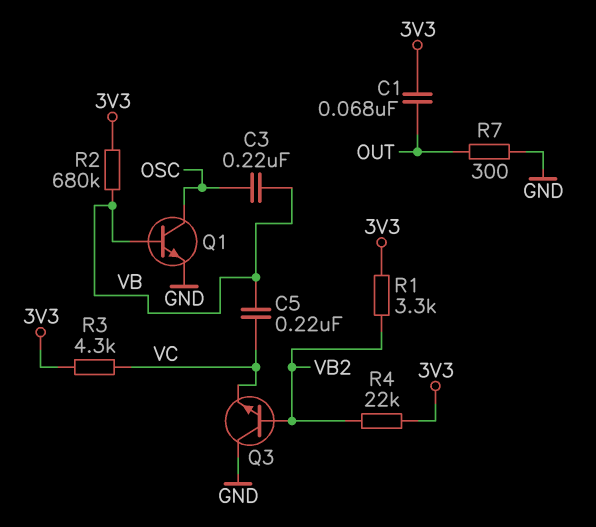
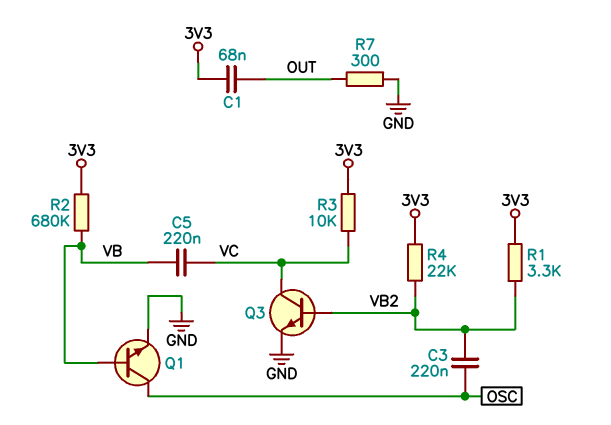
C3: 220nF (OSC, VB) -> 220nF (OSC, VB2)
Q3: NPN (B VB2, C GND, E VC) -> NPN (B VB2, C VC, E GND)
R3: 4.3k (3V3, VC) -> 10k (3V3, VC)

